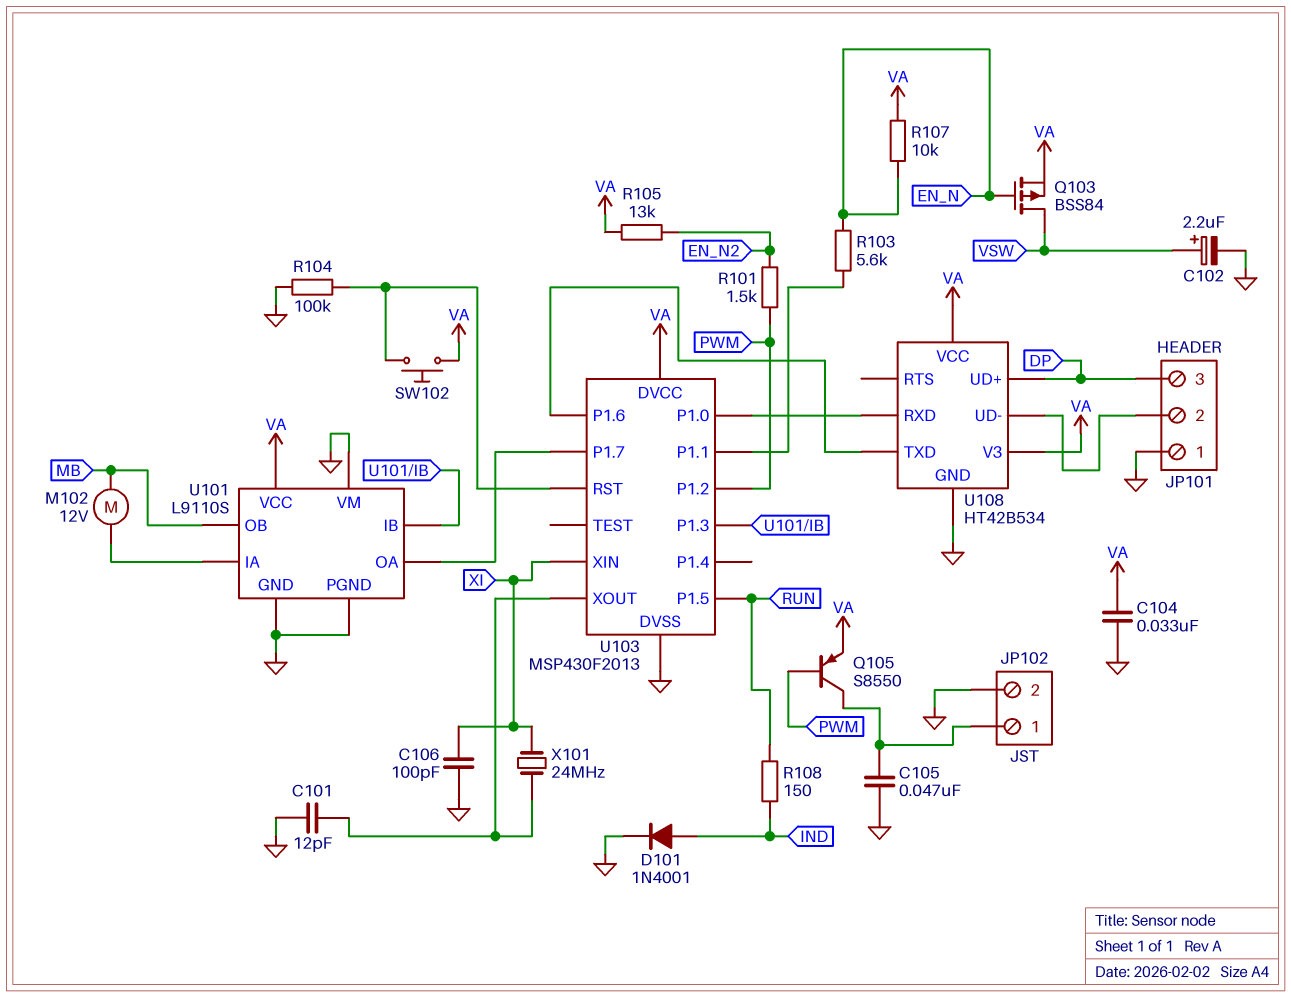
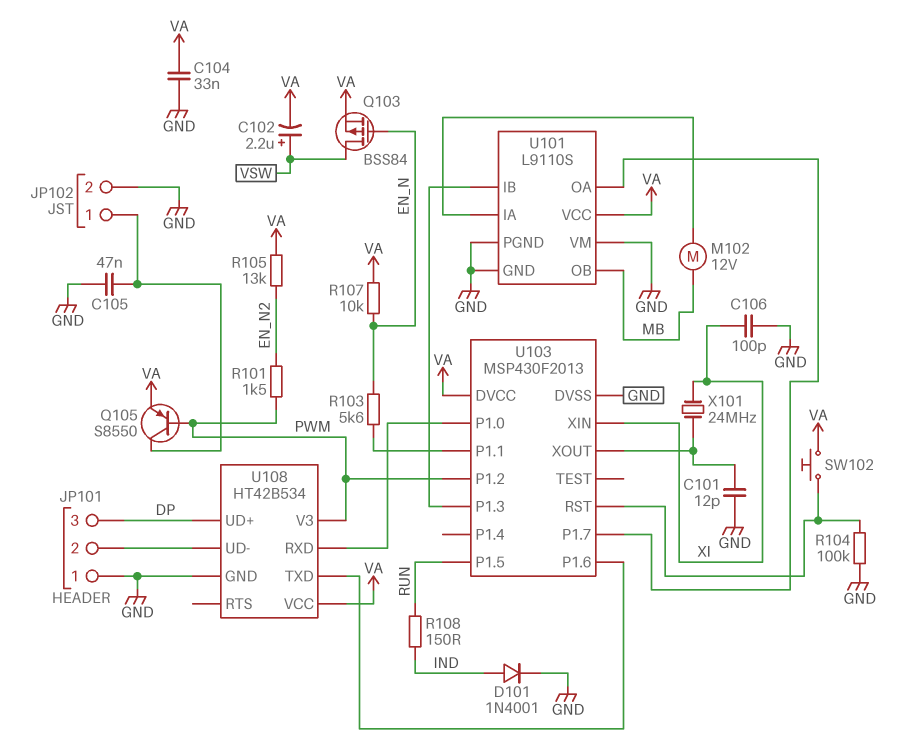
C102: 2.2uF (plus VSW, minus GND) -> 2.2uF (plus VSW, minus VA)
U108 pin V3: VA -> PWM

